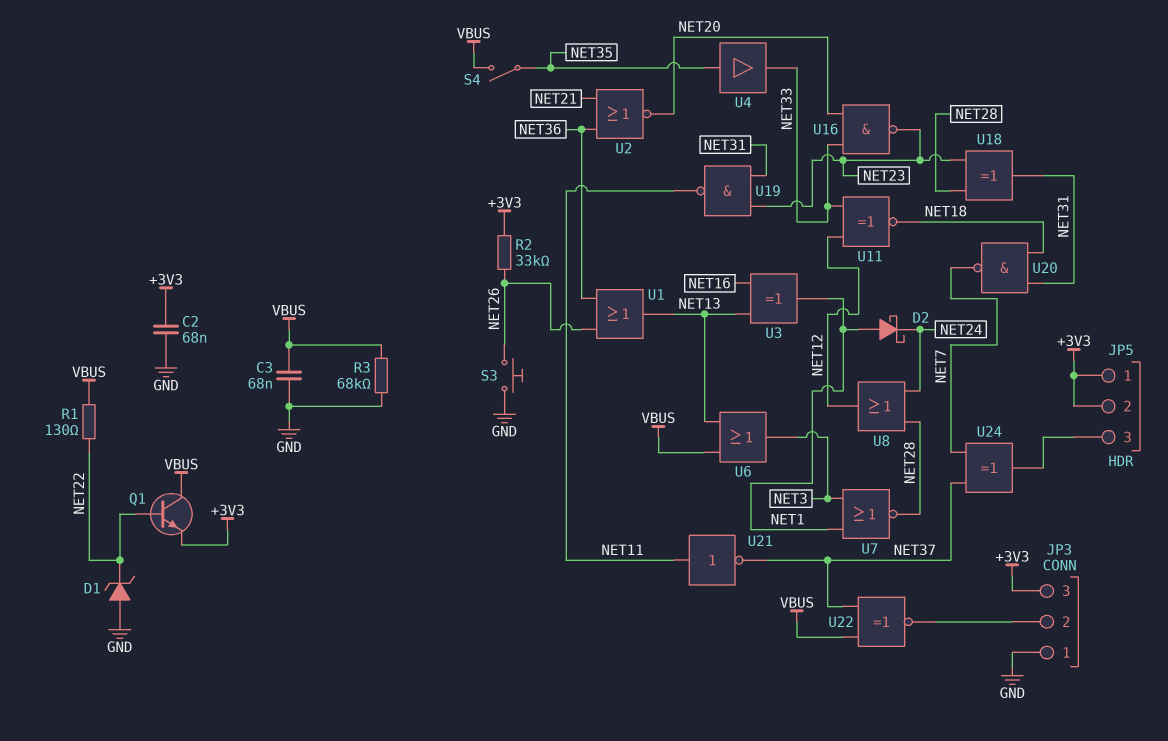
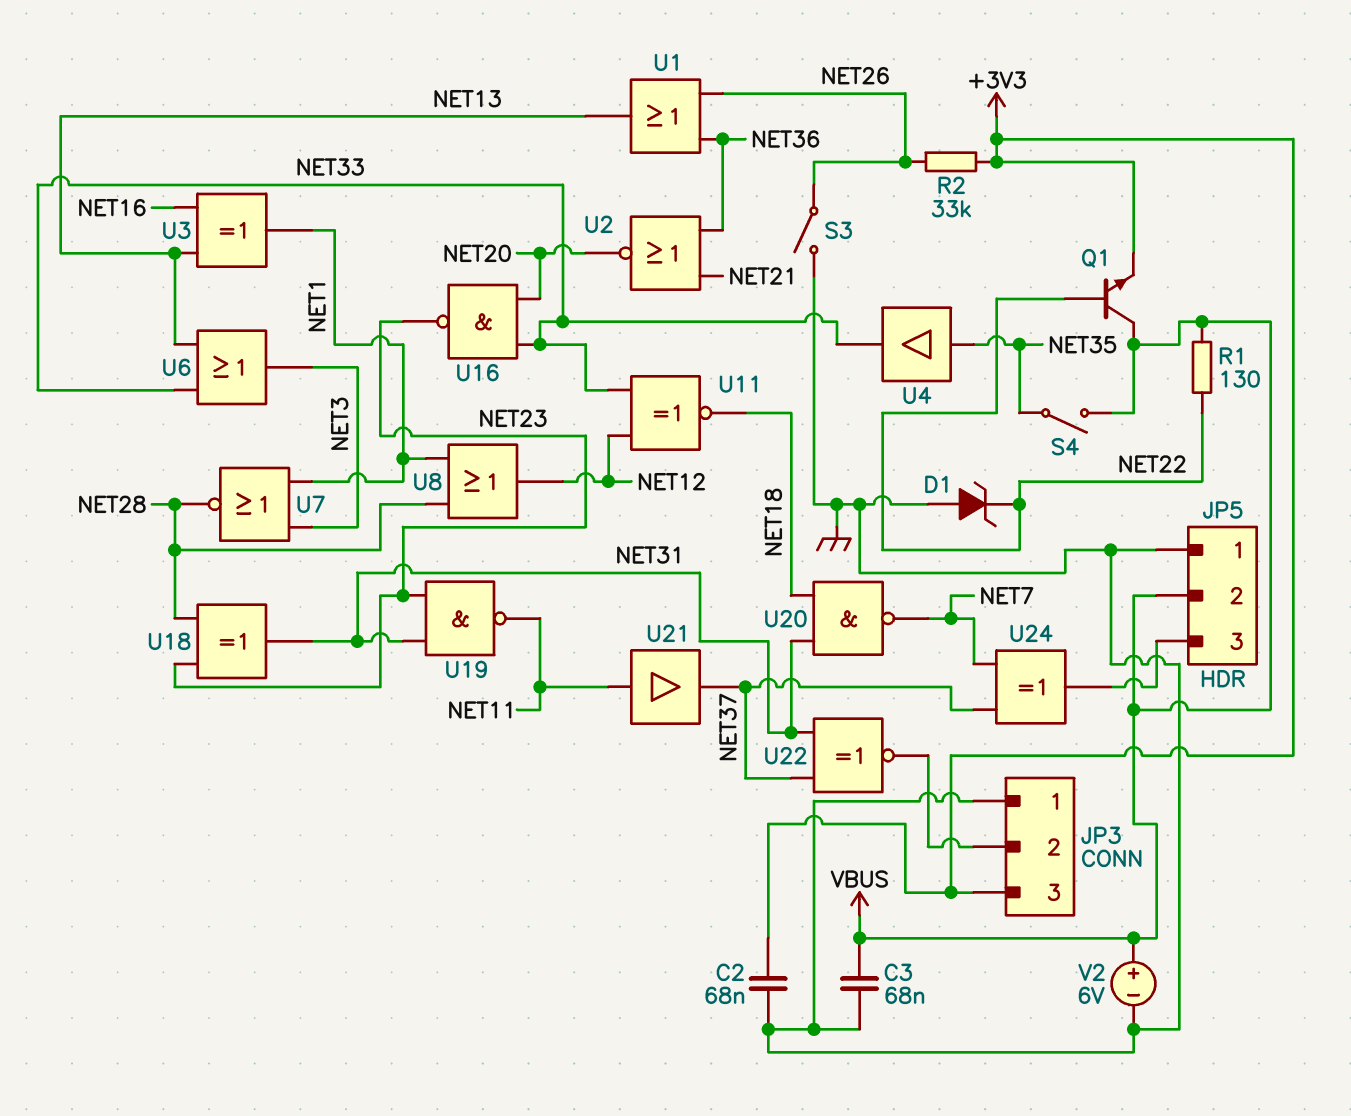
D2: schottky (A NET1, K NET24) -> none
JP5 pin 1: +3V3 -> GND
JP5 pin 2: +3V3 -> VBUS
R3: 68k (GND, VBUS) -> none
S3: button (GND, NET26) -> switch (GND, NET26)
U6: OR (in NET13, in VBUS, out NET3) -> OR (in NET13, in NET33, out NET3)
U8: OR (in NET24, in NET28, out NET12) -> OR (in NET1, in NET28, out NET12)
U21: NOT (in NET11, out NET37) -> buffer (in NET11, out NET37)
U22: XNOR (in NET37, in VBUS, out JP3/2) -> XNOR (in NET31, in NET37, out JP3/2)
V2: none -> 6V (plus VBUS, minus GND)

